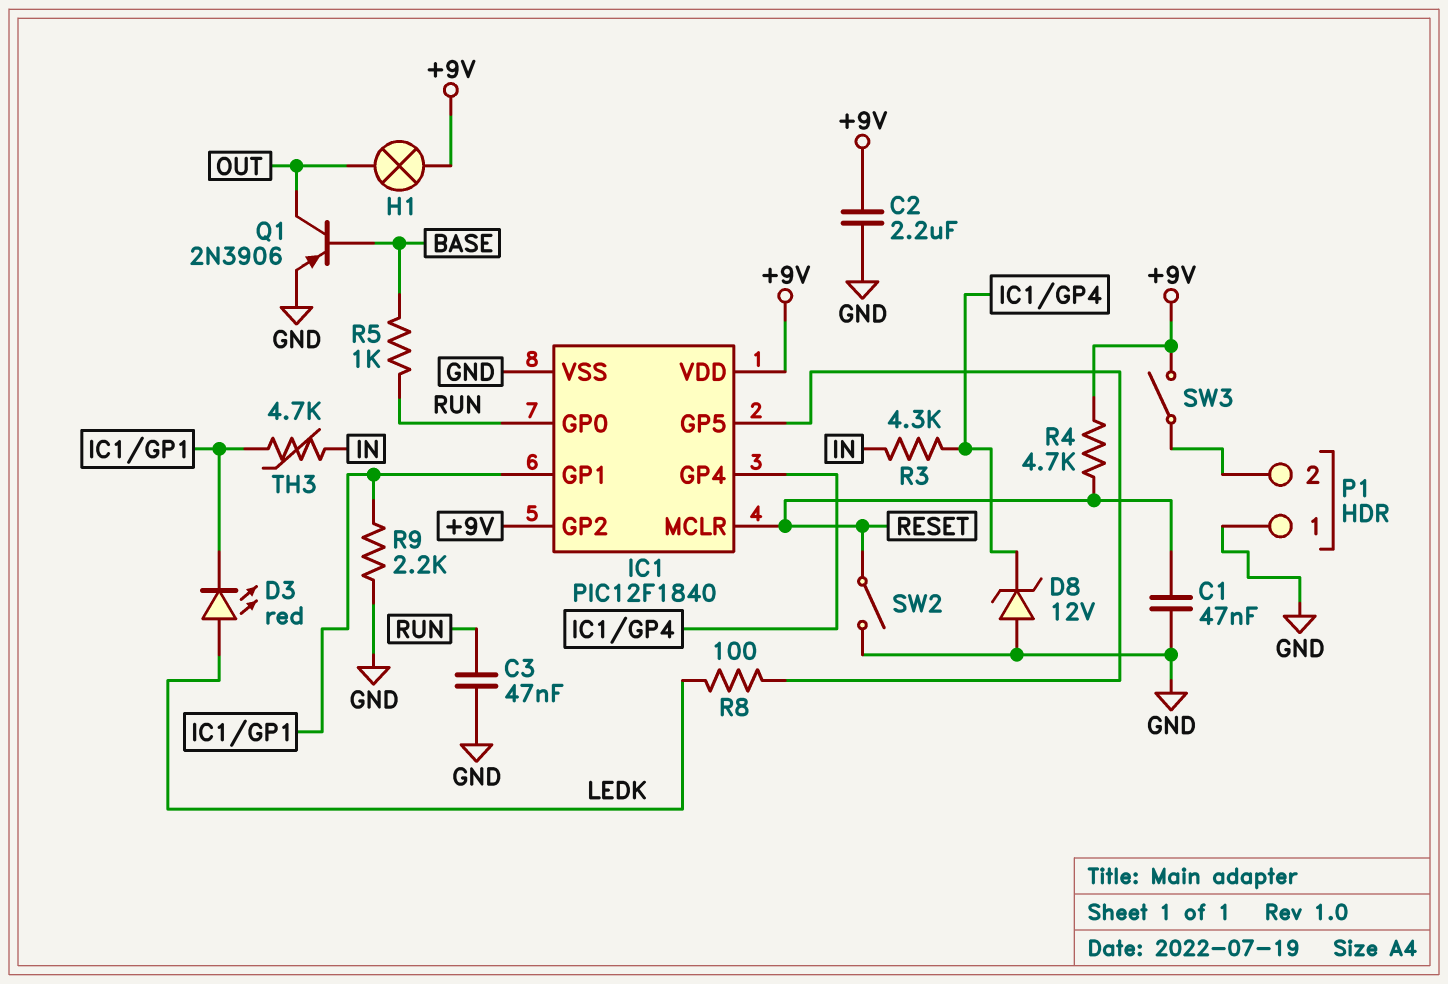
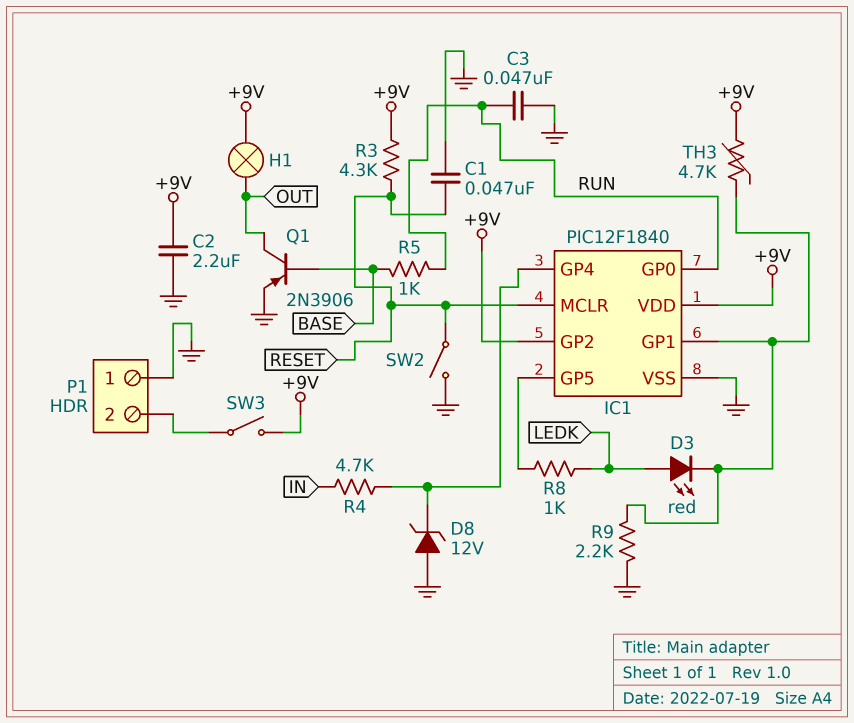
R3: 4.3k (IC1/GP4, IN) -> 4.3k (+9V, RESET)
R4: 4.7k (+9V, RESET) -> 4.7k (IC1/GP4, IN)
R8: 100 (IC1/GP5, LEDK) -> 1k (IC1/GP5, LEDK)
TH3: 4.7k (IC1/GP1, IN) -> 4.7k (+9V, IC1/GP1)

